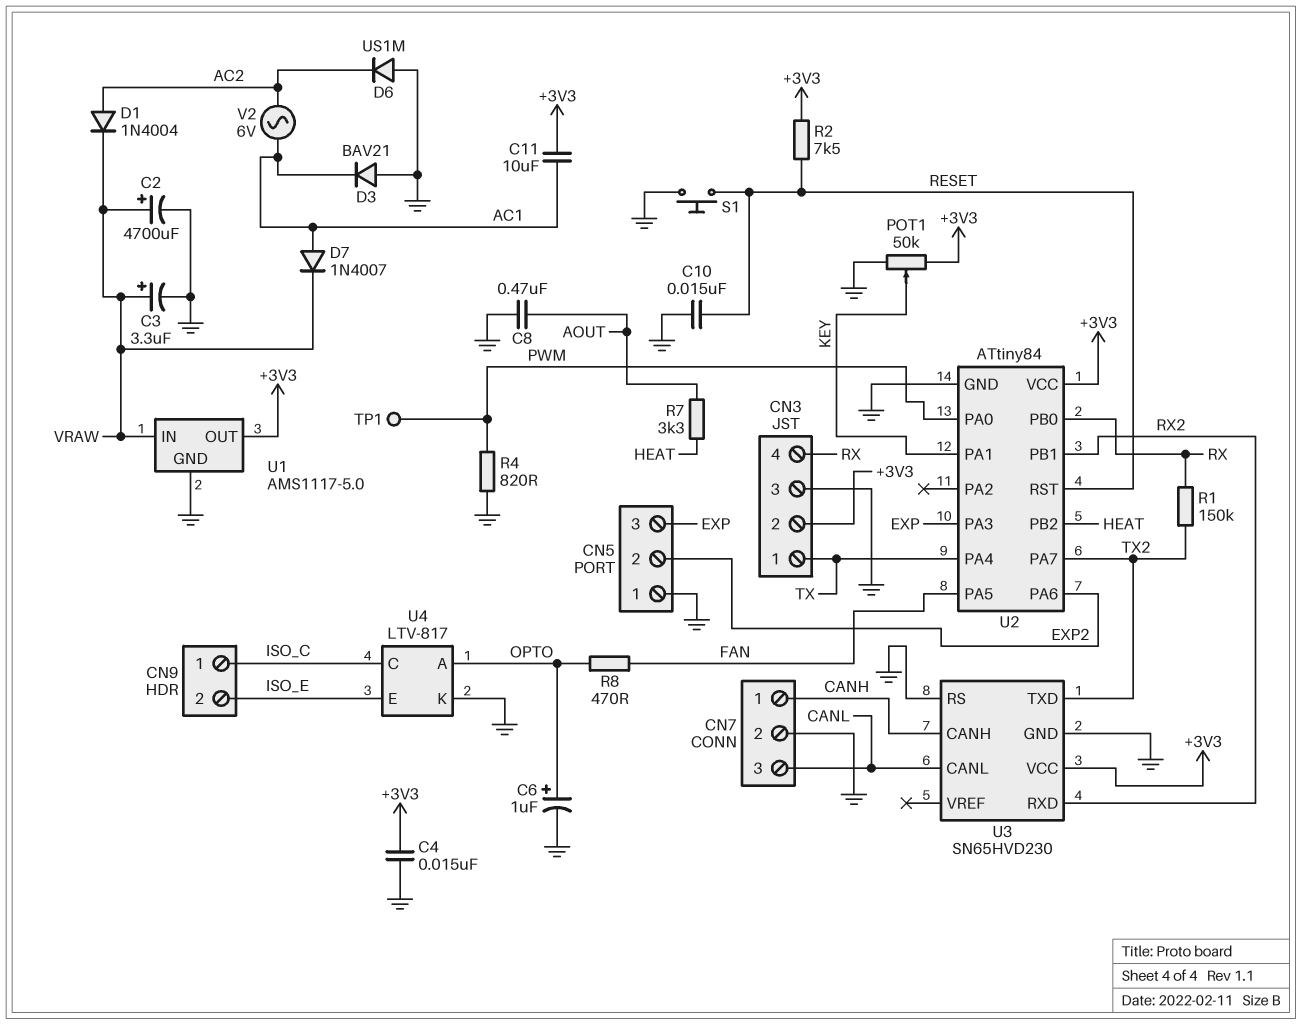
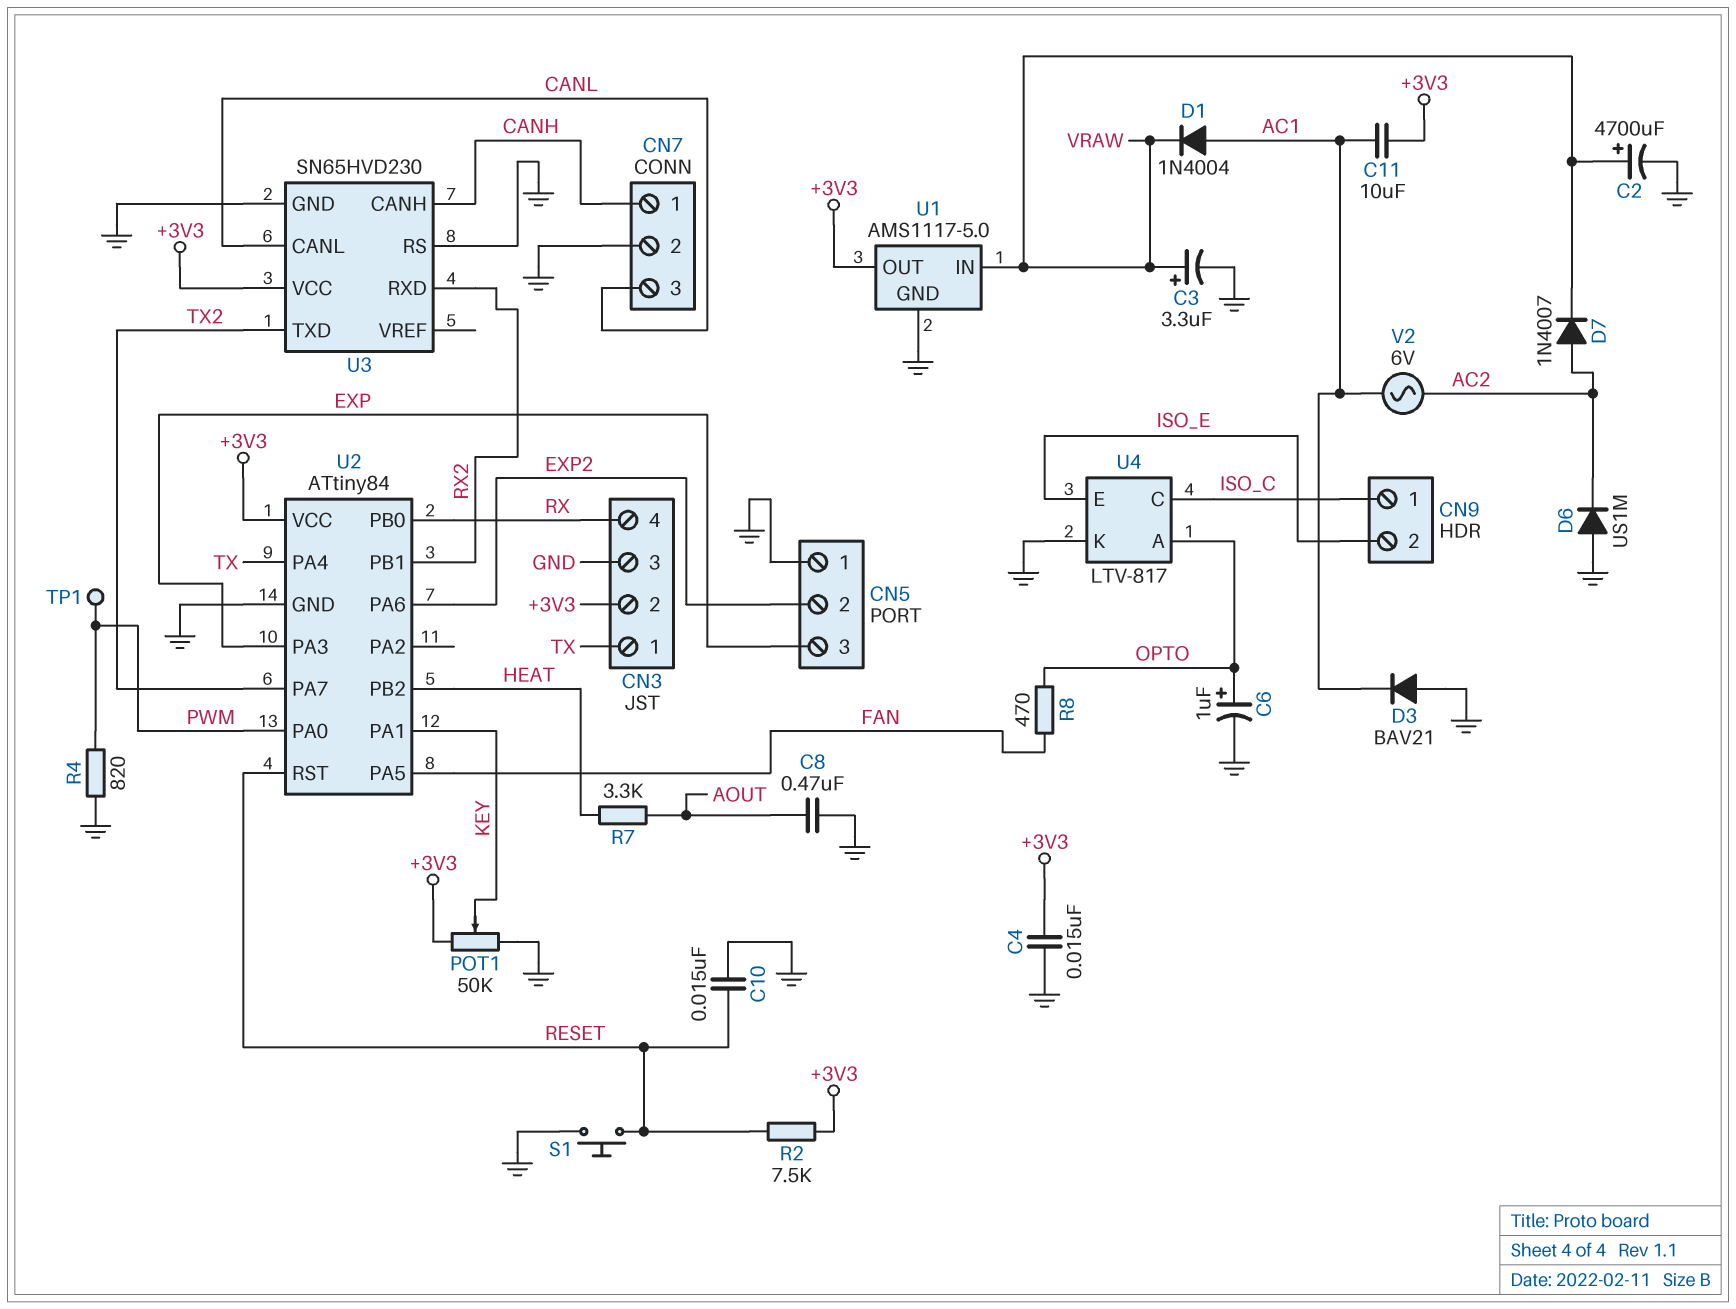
D1: diode 1N4004 (A AC2, K VRAW) -> diode 1N4004 (A AC1, K VRAW)
D7: diode 1N4007 (A AC1, K VRAW) -> diode 1N4007 (A AC2, K VRAW)
R1: 150k (RX, TX2) -> none

